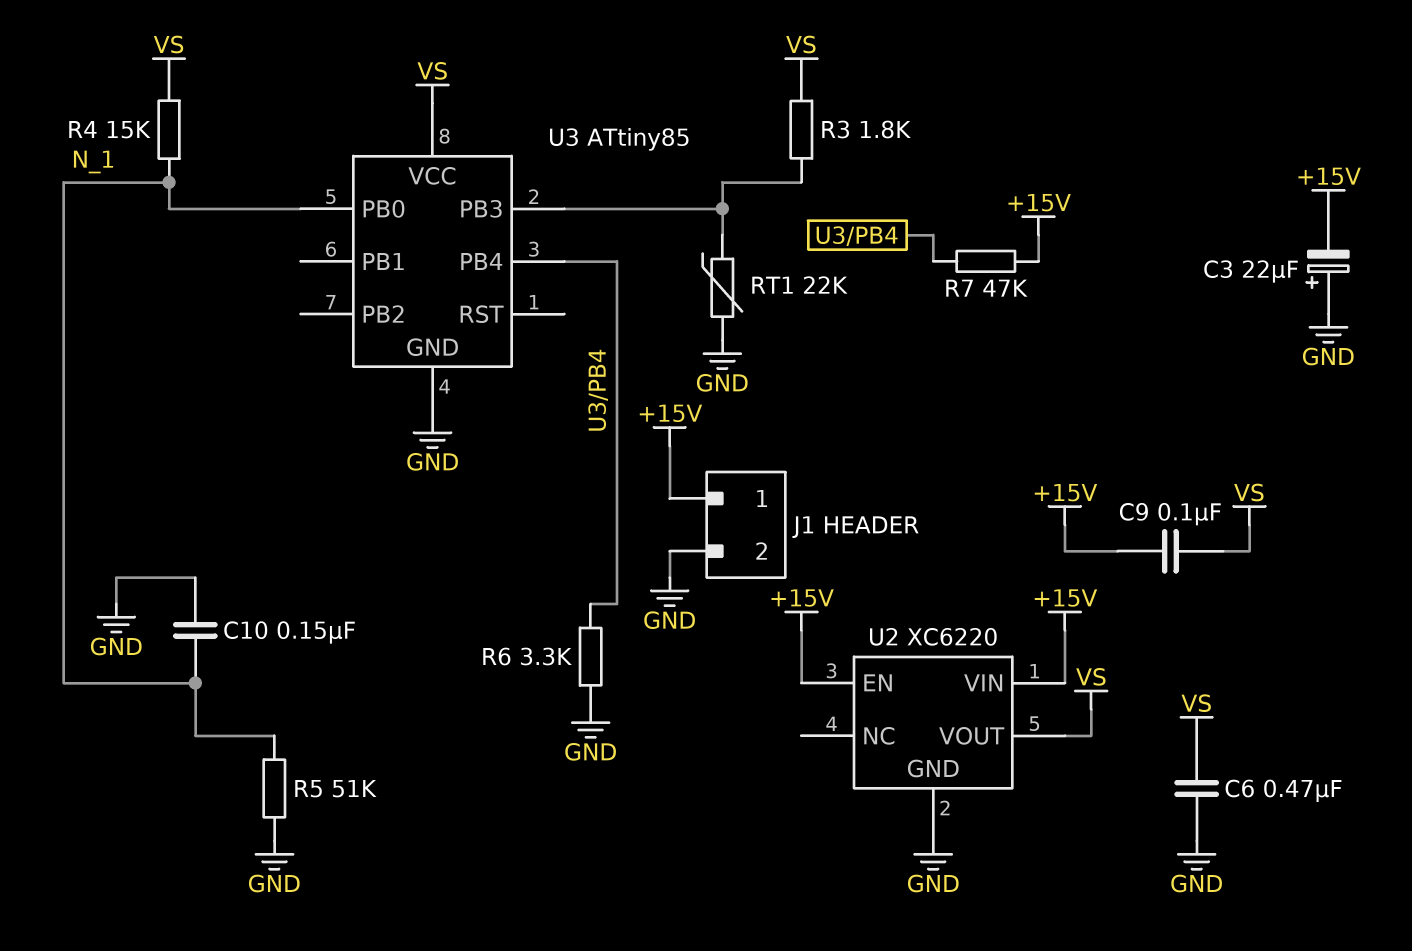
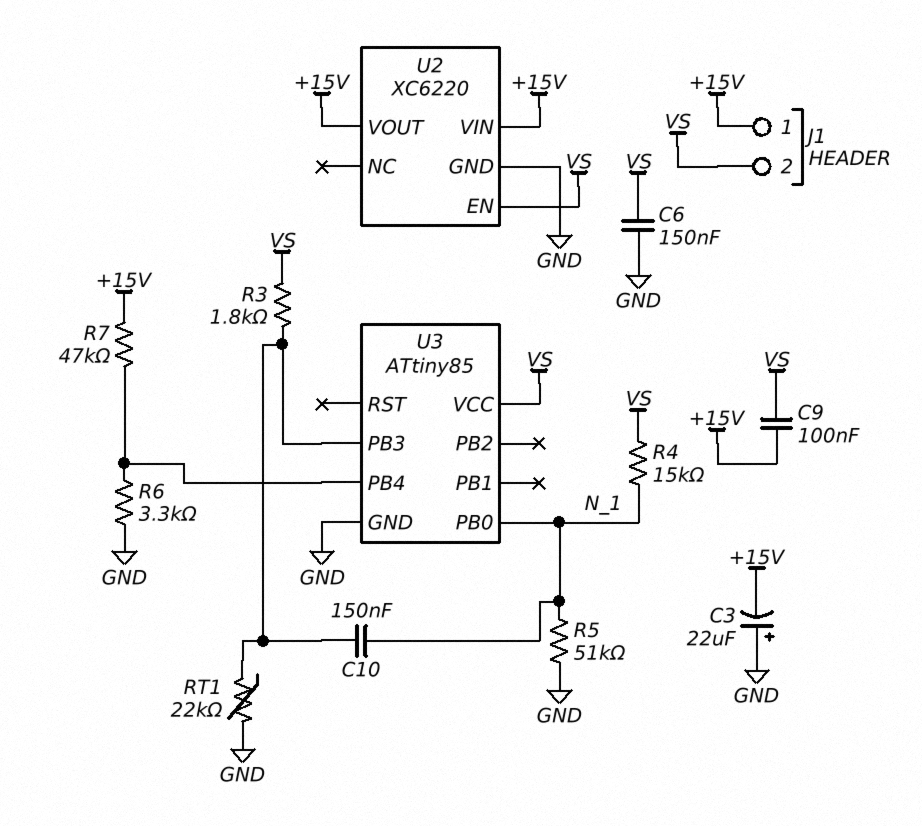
C6: 470nF (GND, VS) -> 150nF (GND, VS)
C10: 150nF (GND, N_1) -> 150nF (N_1, U3/PB3)
J1 pin 2: GND -> VS
U2 pin EN: +15V -> VS
U2 pin VOUT: VS -> +15V

